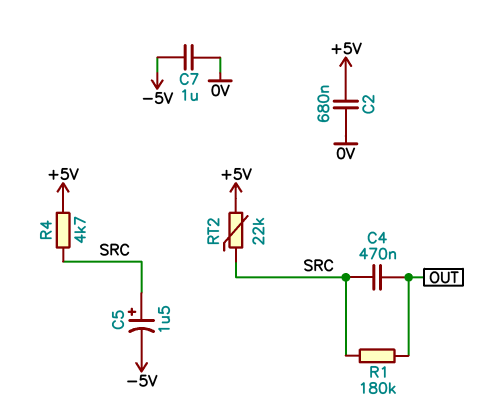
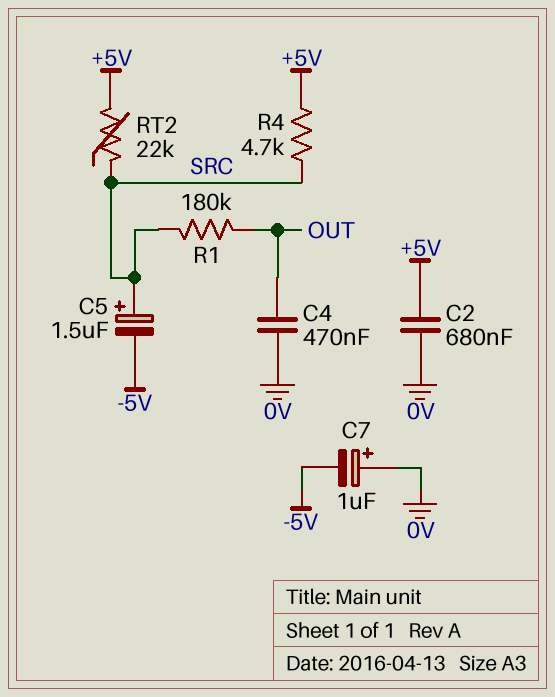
C4: 470nF (OUT, SRC) -> 470nF (0V, OUT)
C7: 1uF (-5V, 0V) -> 1uF (plus 0V, minus -5V)

